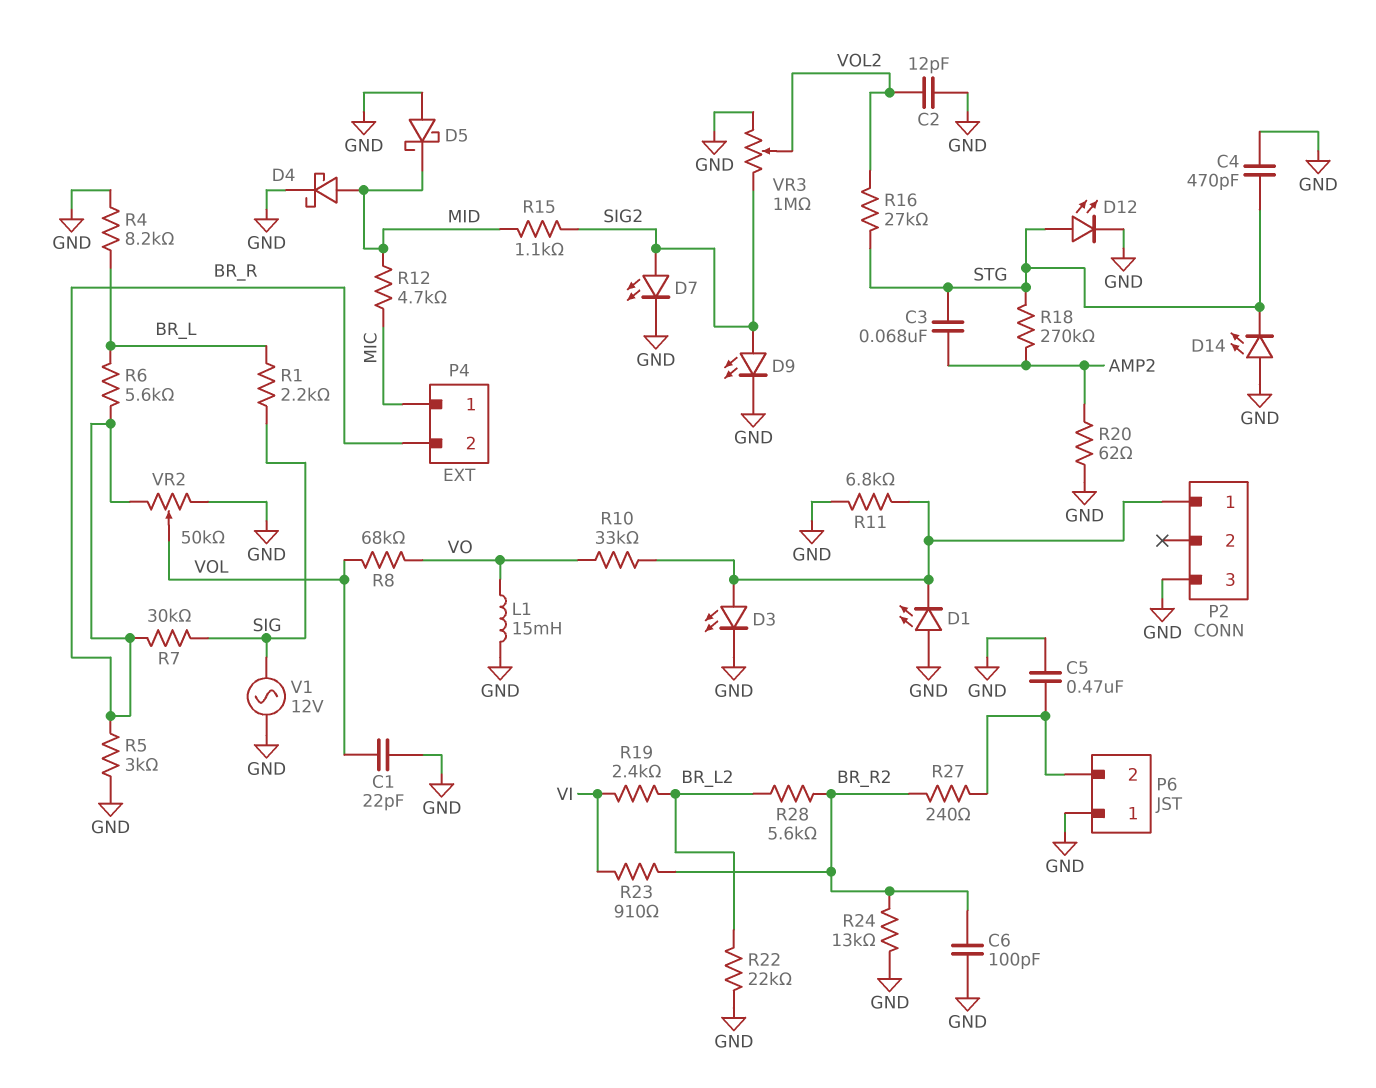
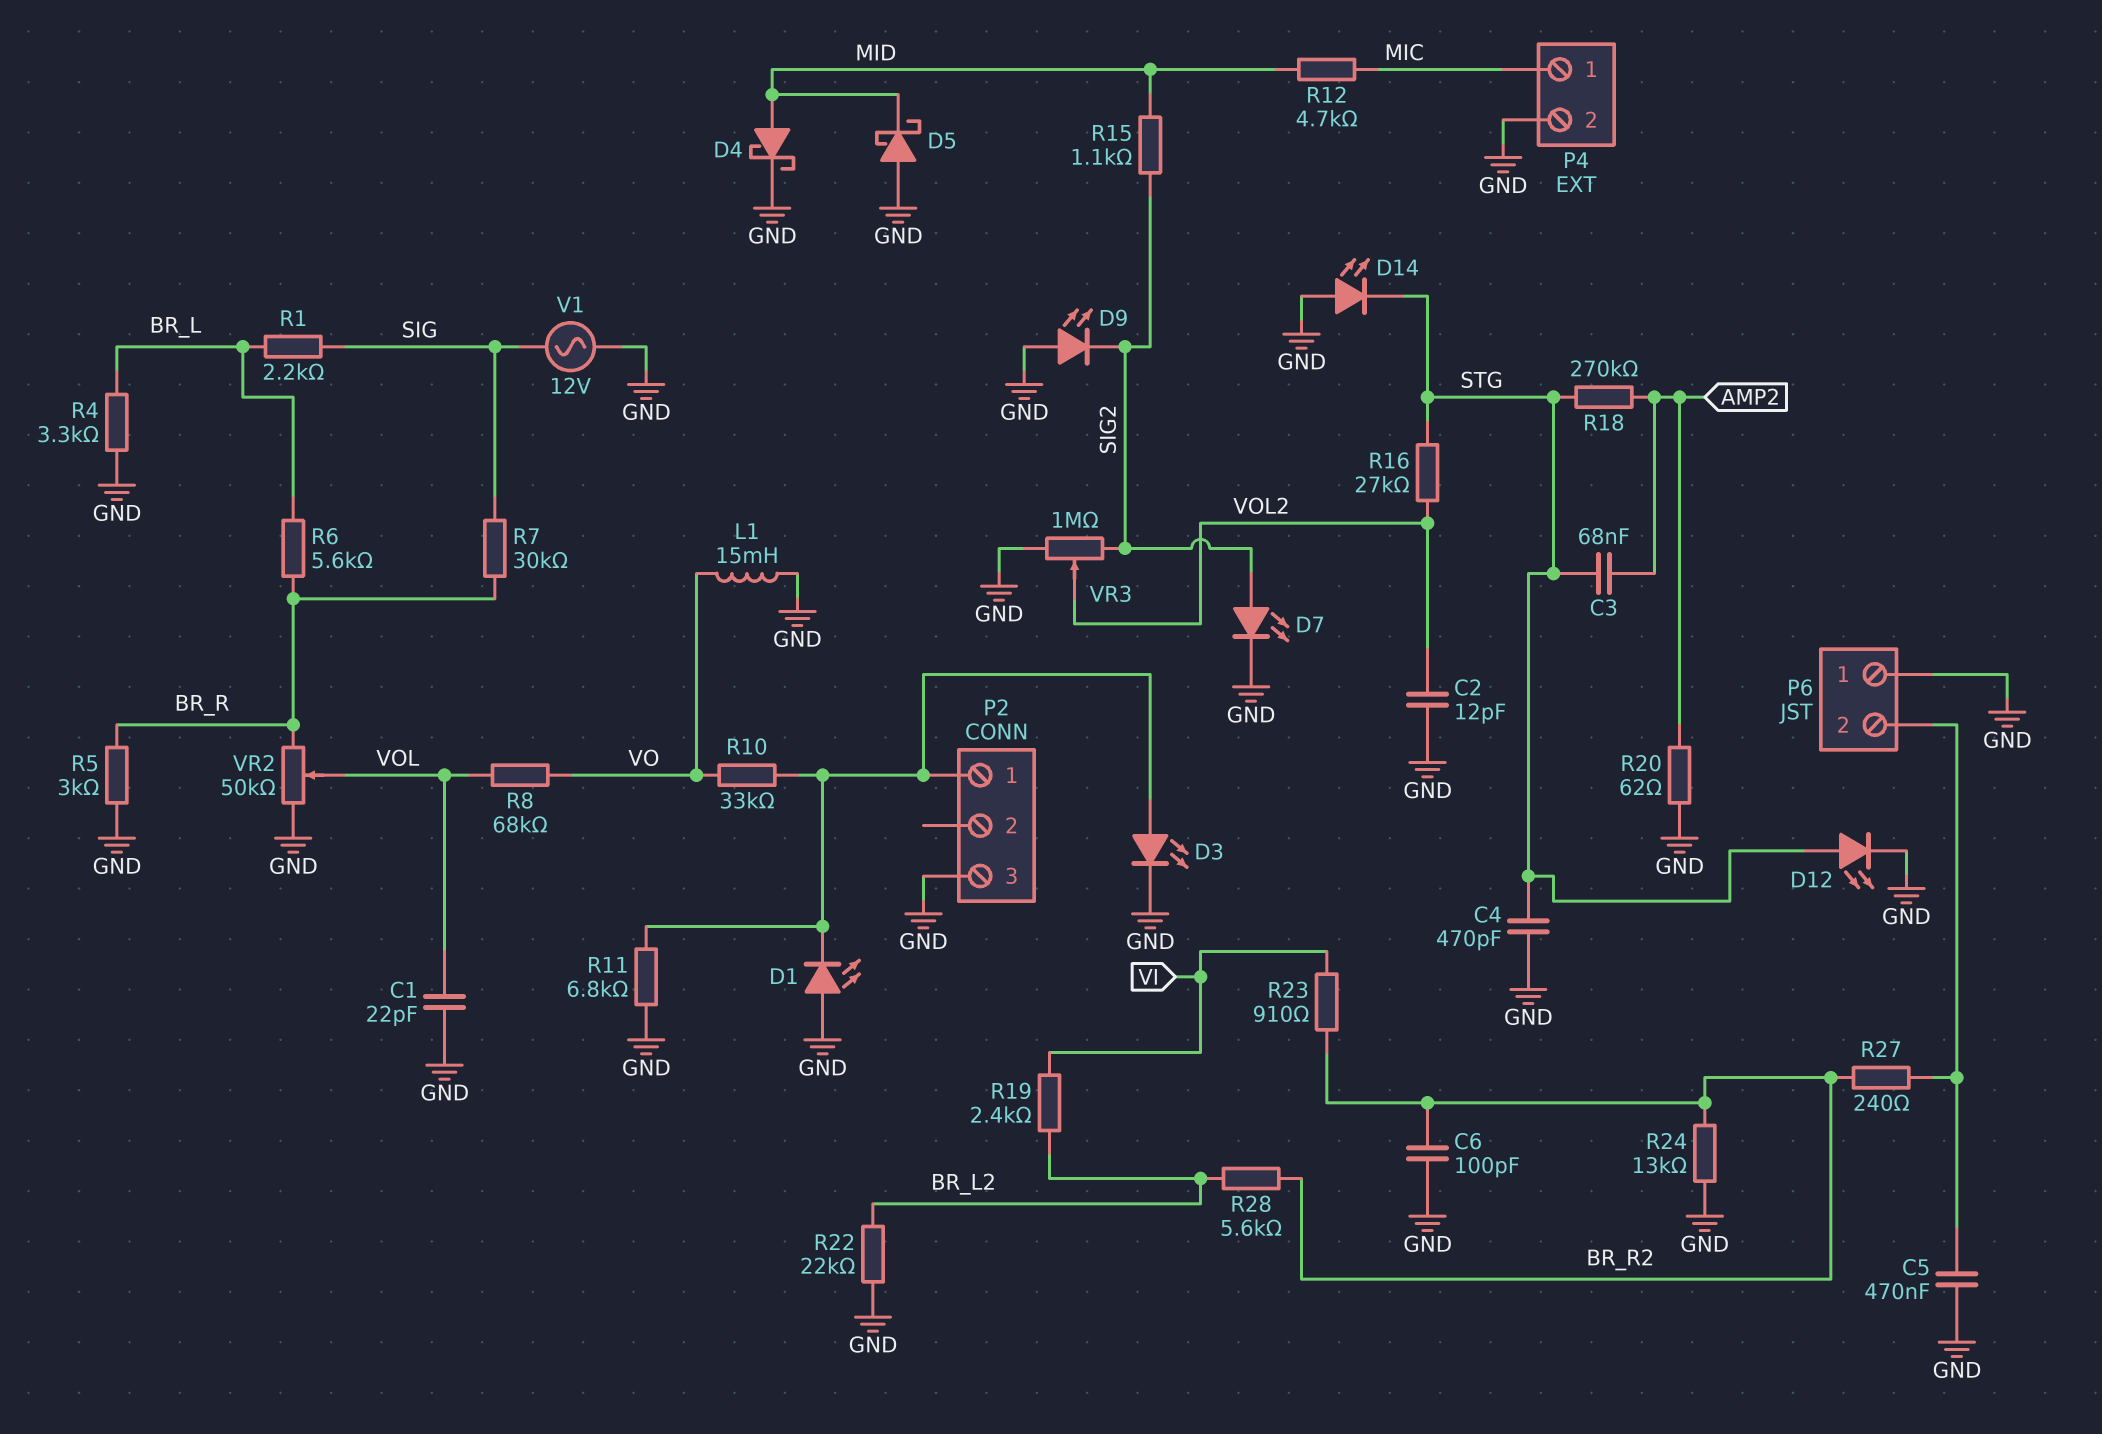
D9: LED (A SIG2, K GND) -> LED (A GND, K SIG2)
P4 pin 2: BR_R -> GND
R4: 8.2k (BR_L, GND) -> 3.3k (BR_L, GND)

